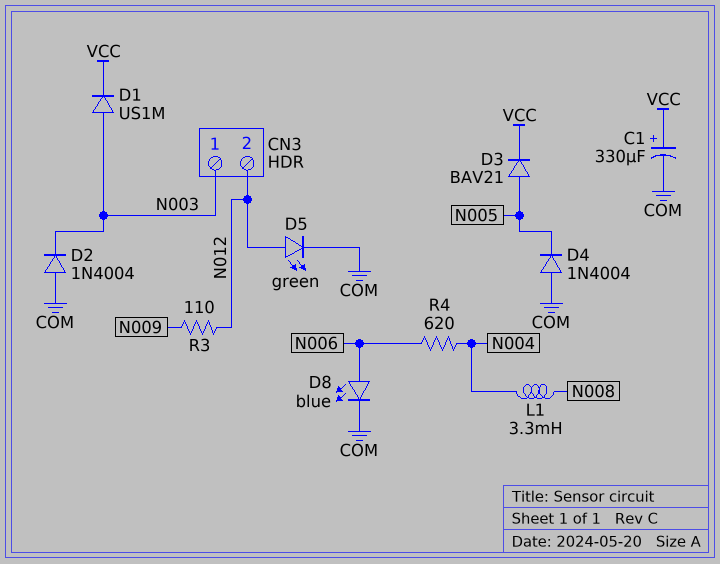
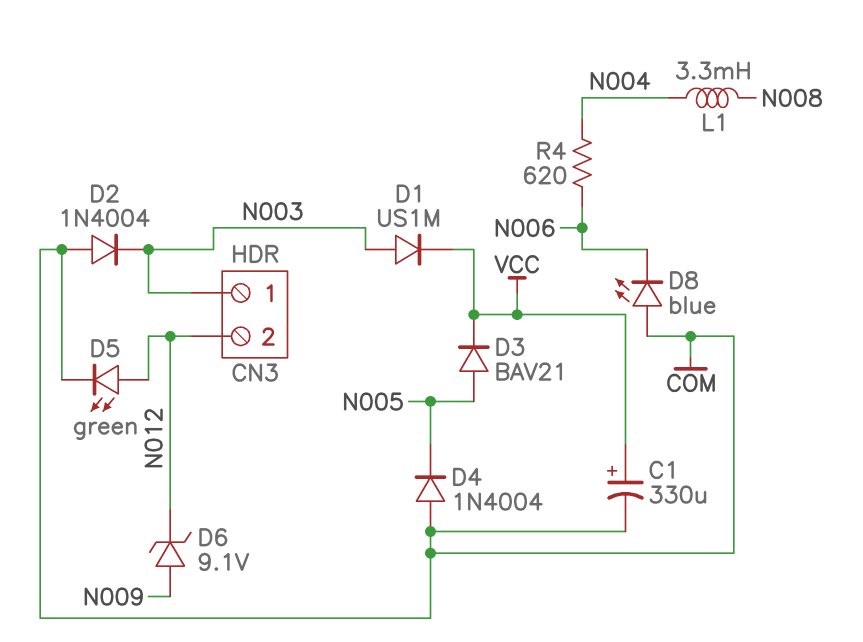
D6: none -> zener 9.1V (A N009, K N012)
D8: LED blue (A N006, K COM) -> LED blue (A COM, K N006)
R3: 110 (N009, N012) -> none

